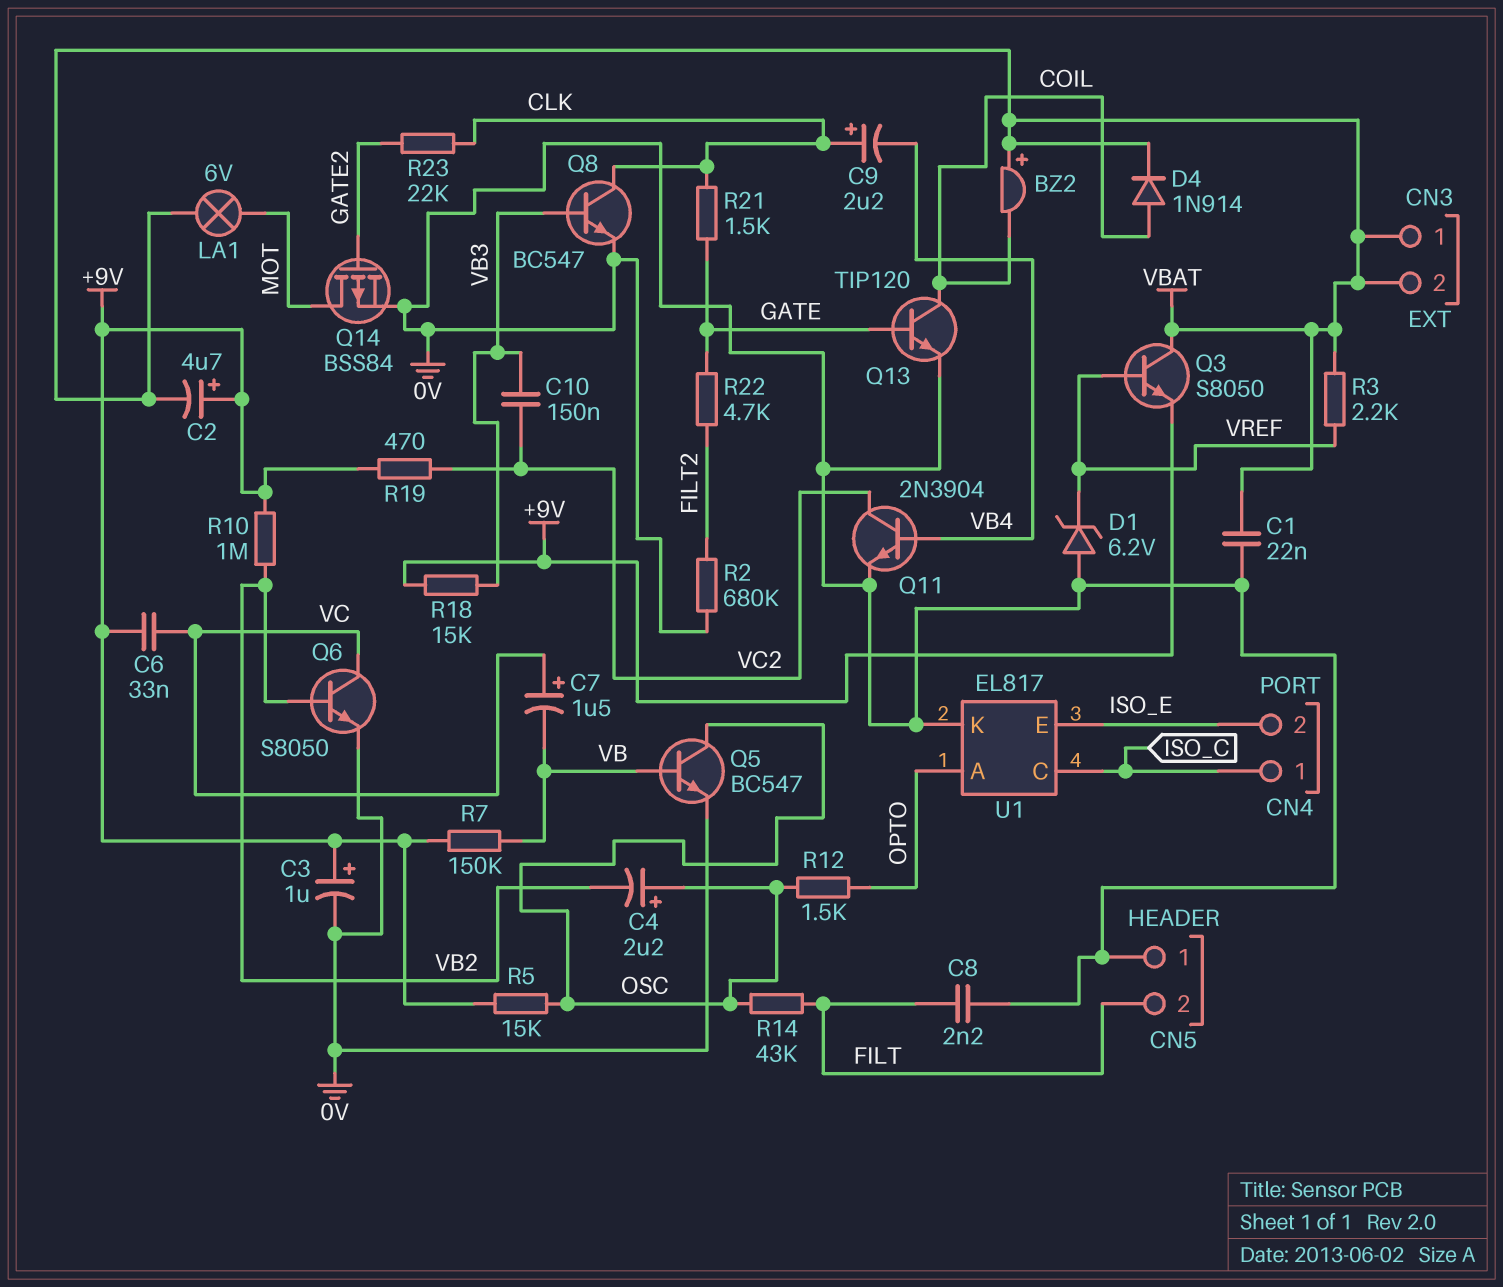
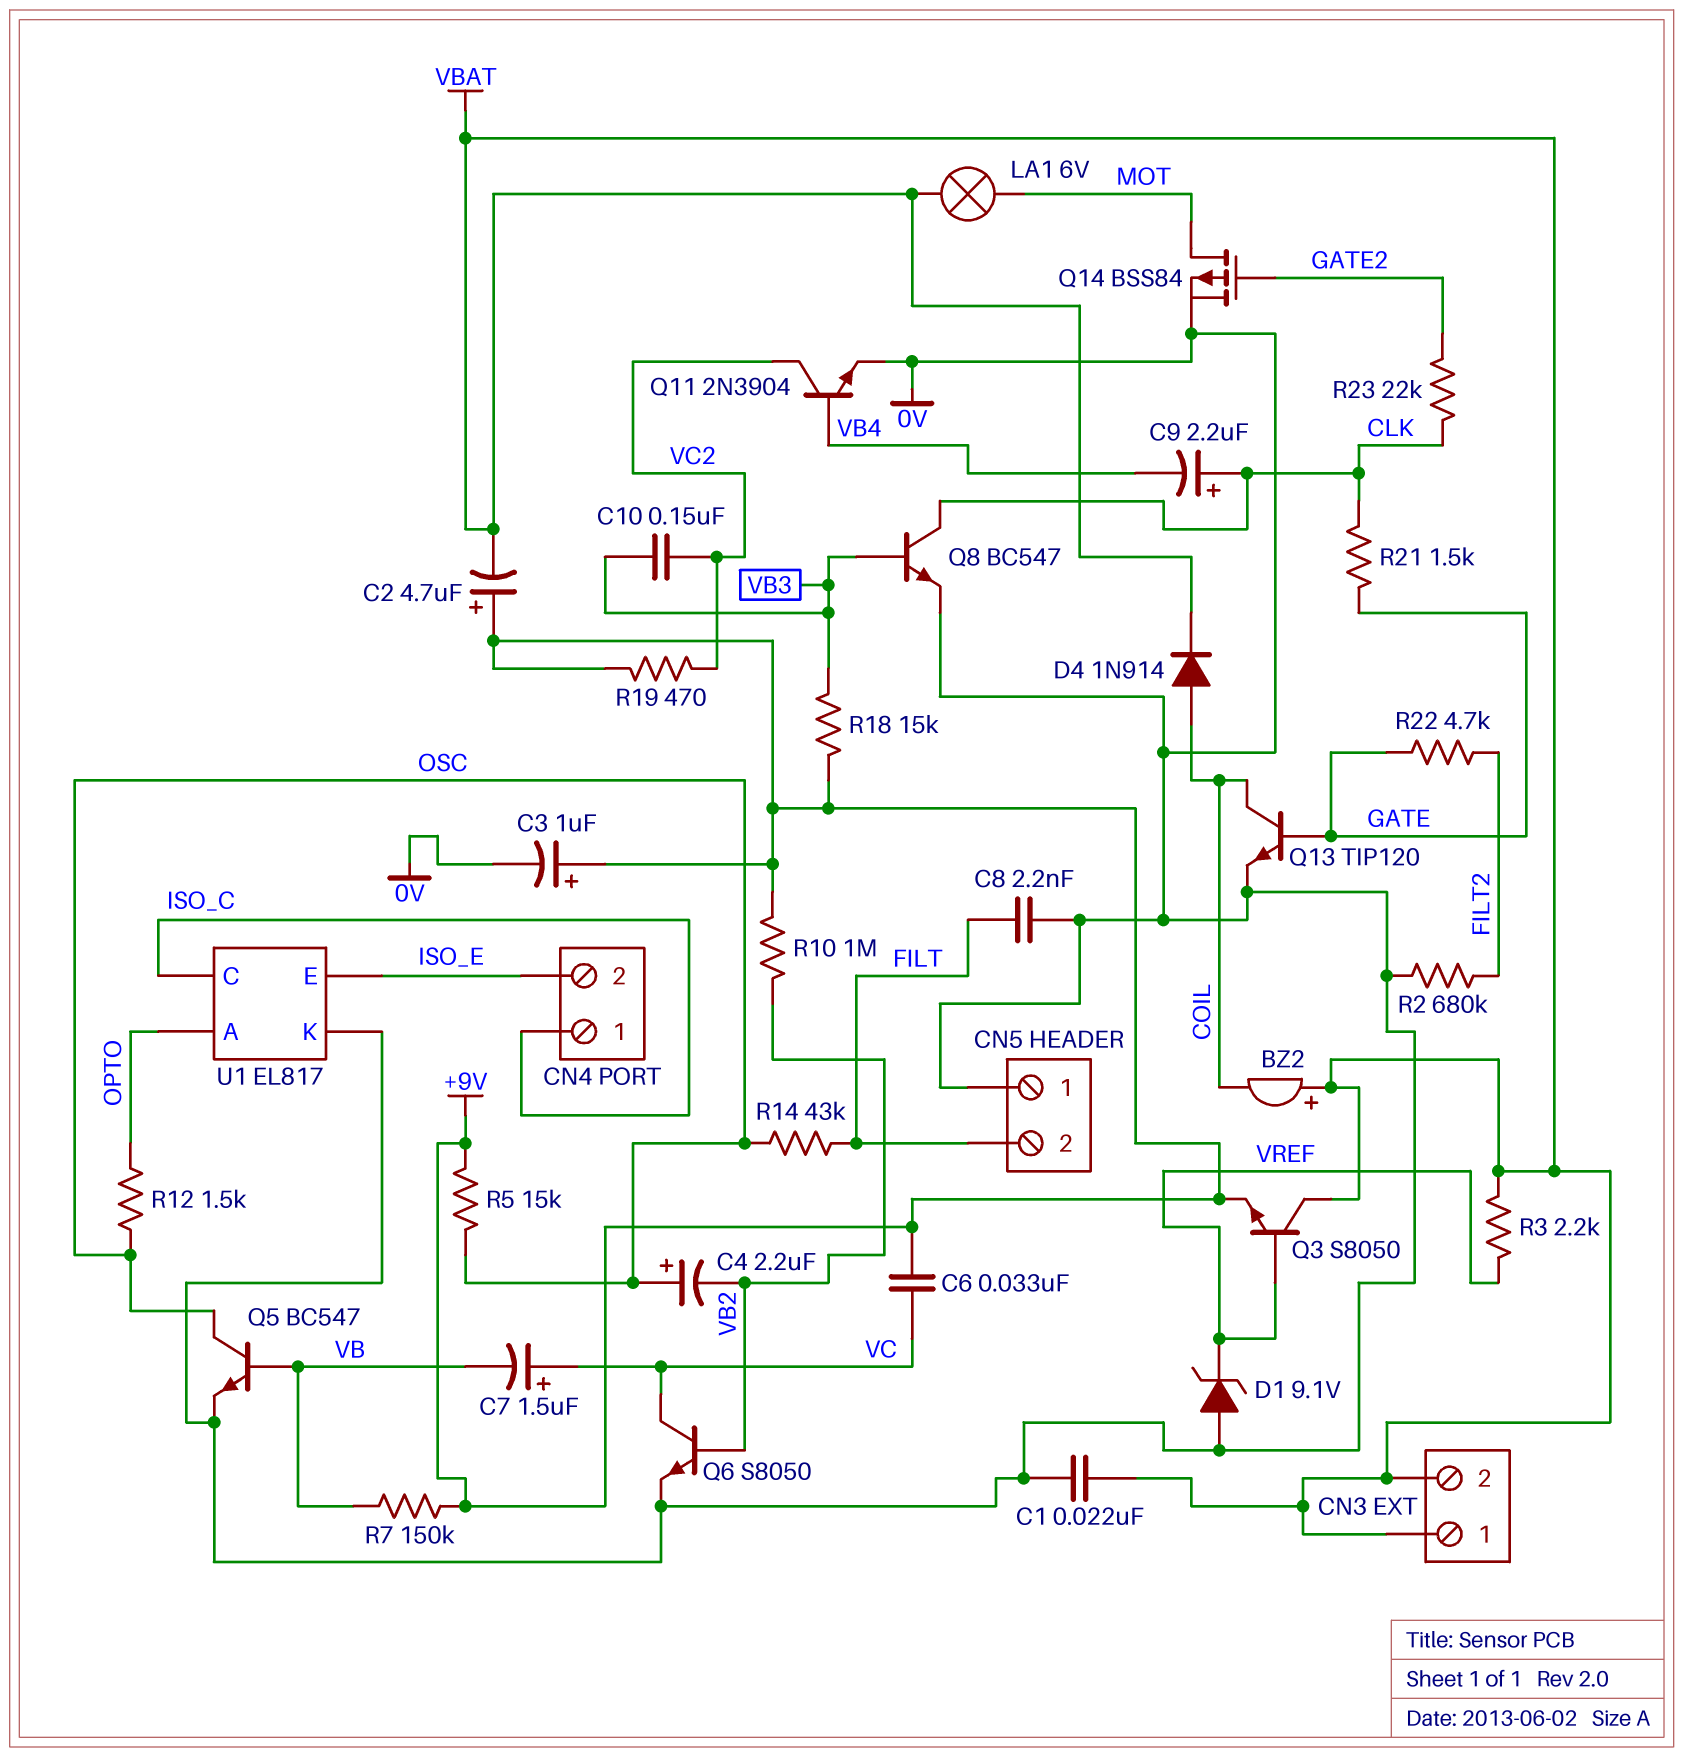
D1: zener 6.2V (A 0V, K VREF) -> zener 9.1V (A 0V, K VREF)

